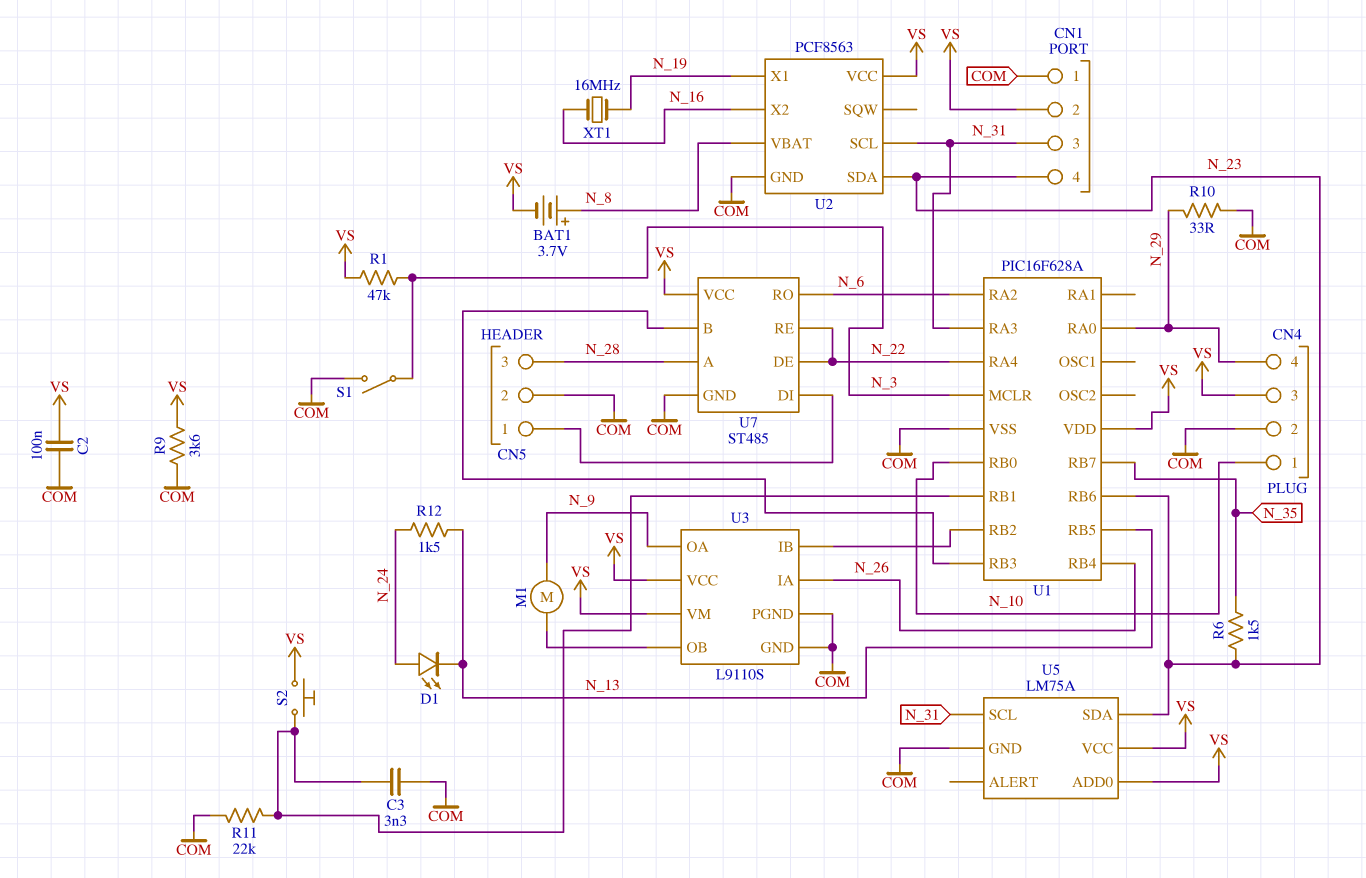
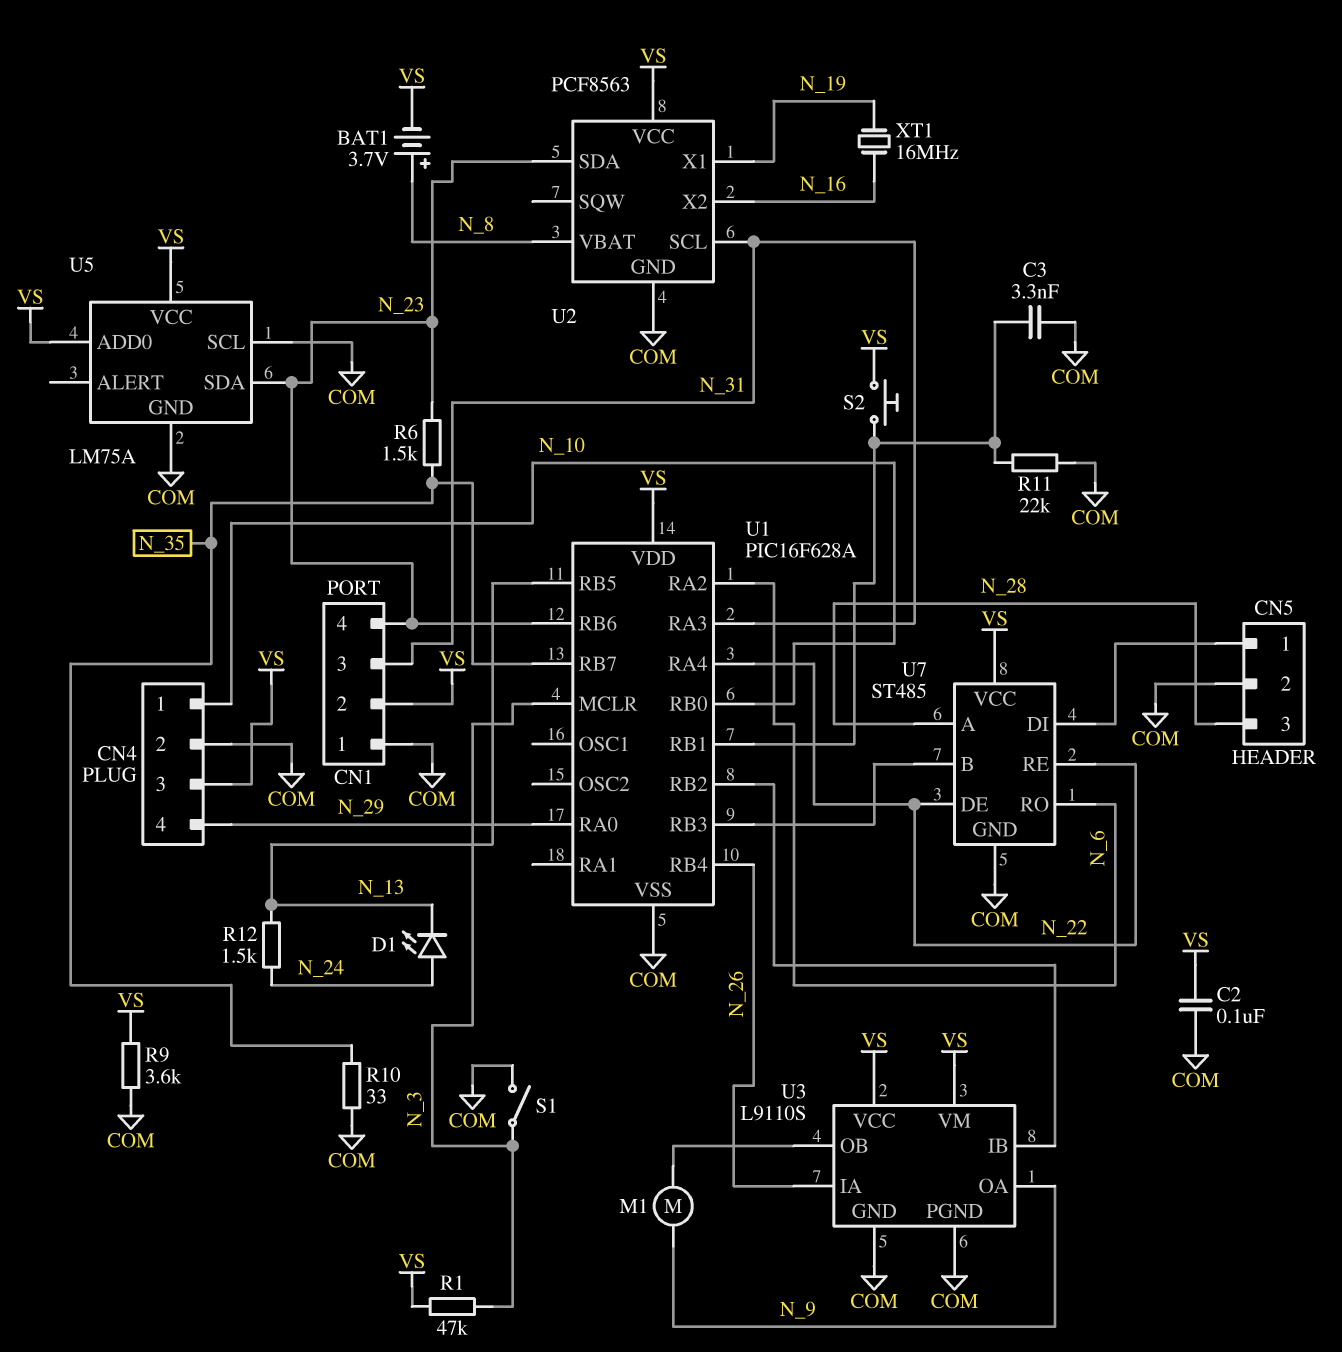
R10: 33 (COM, N_29) -> 33 (COM, N_35)
U5 pin SCL: N_31 -> COM

